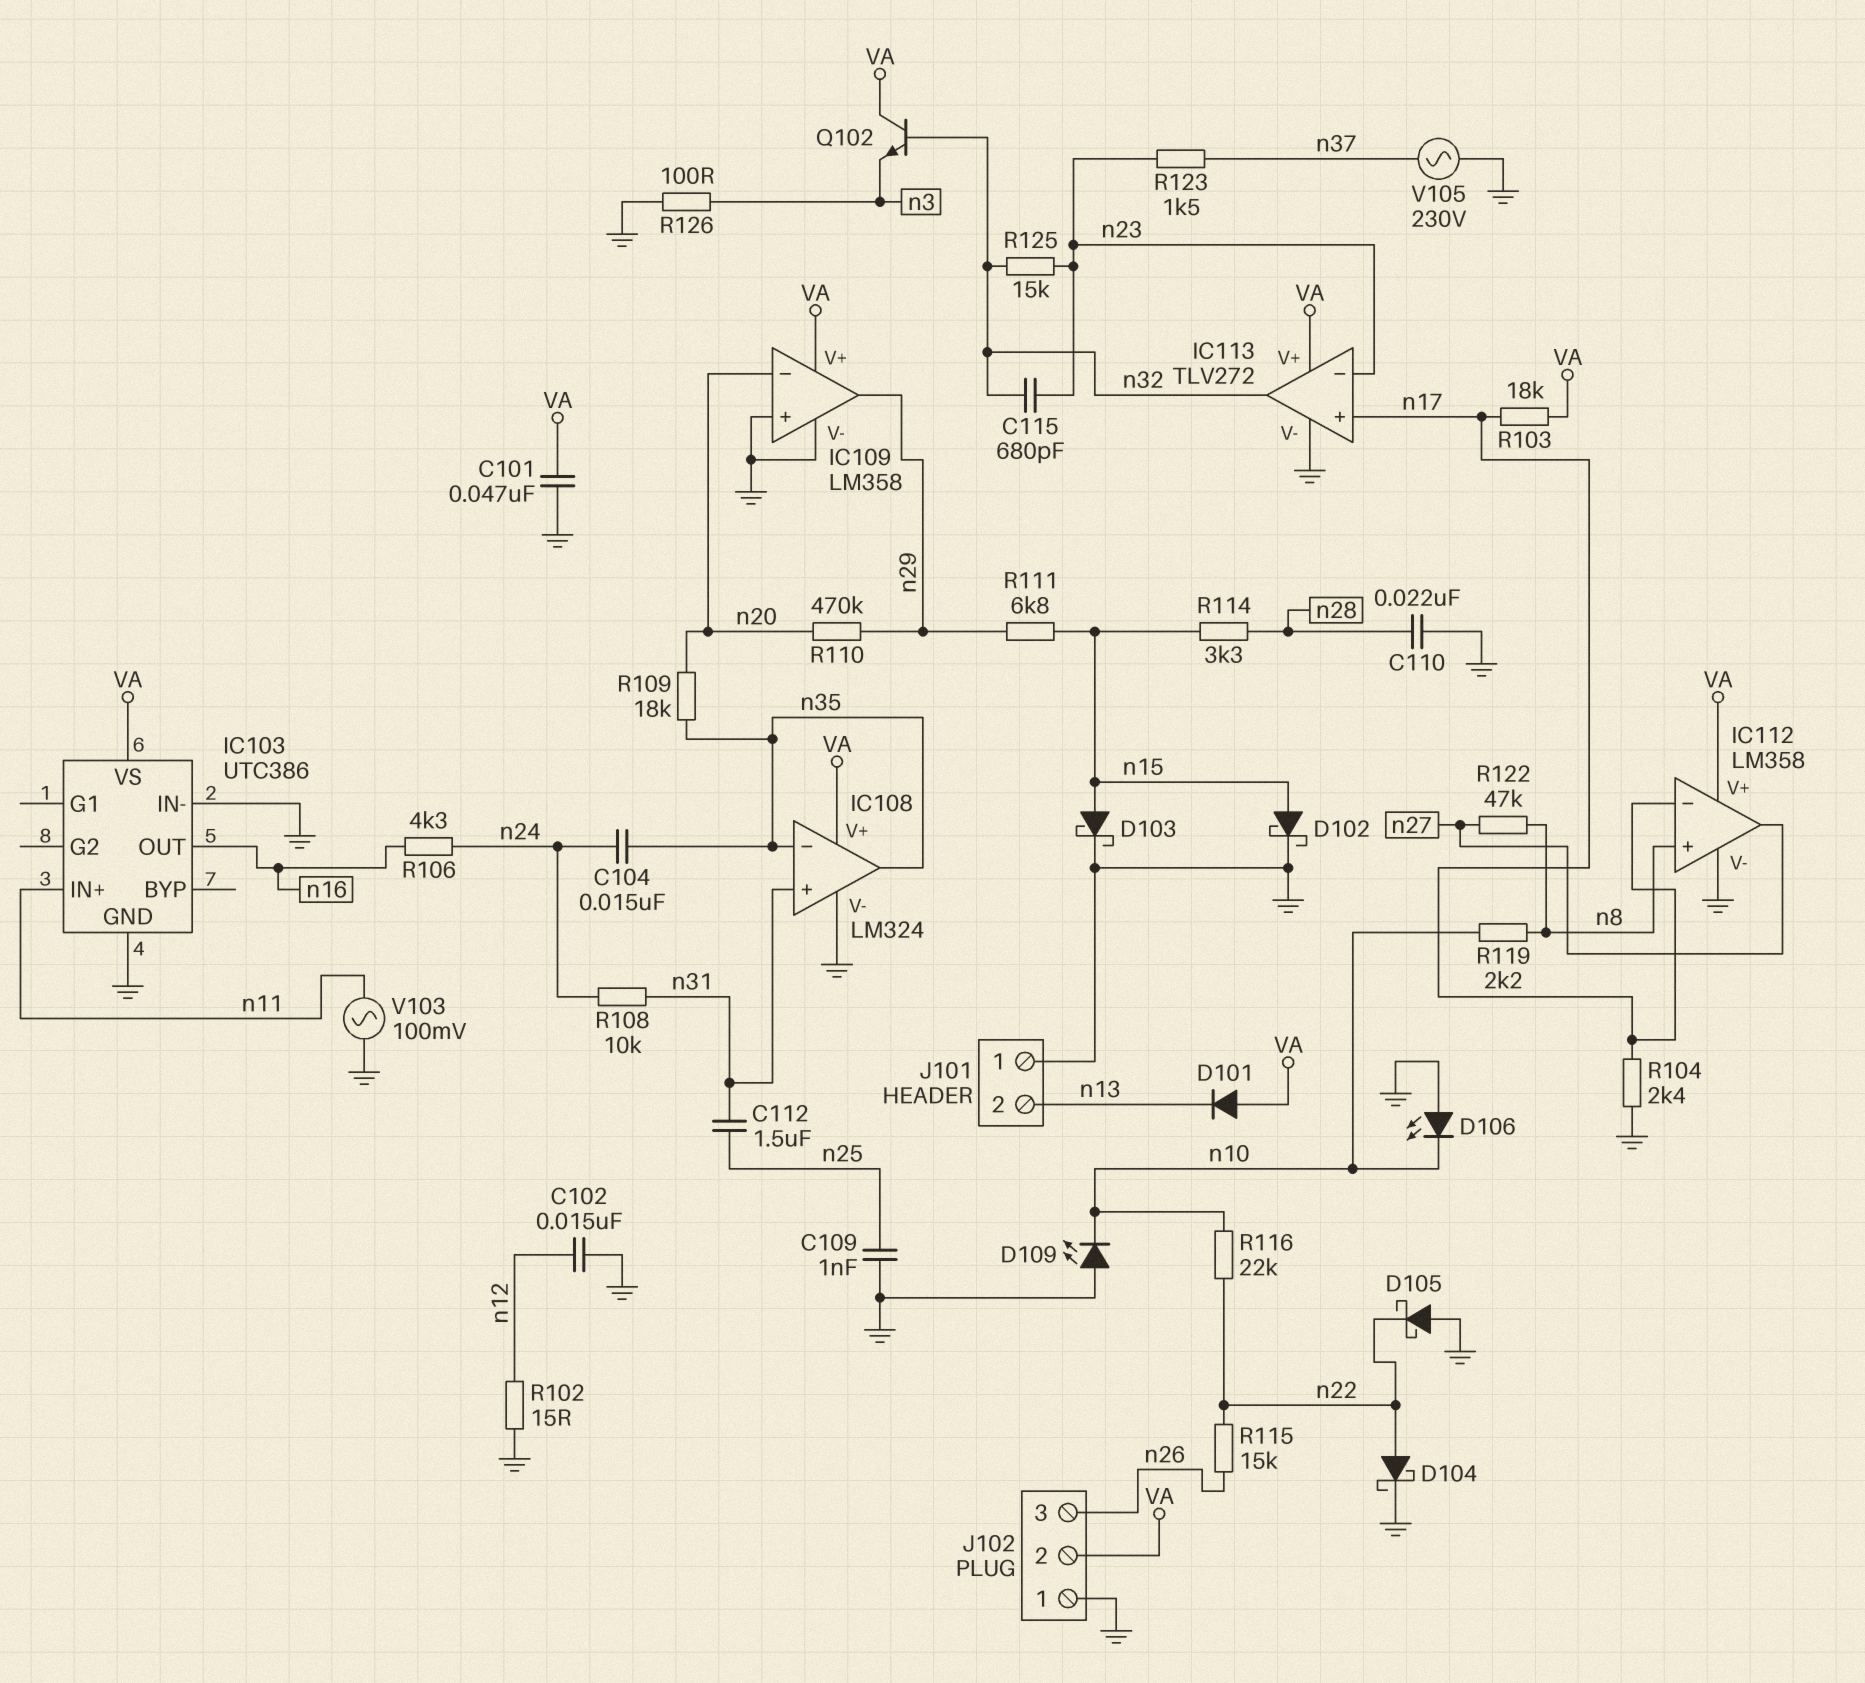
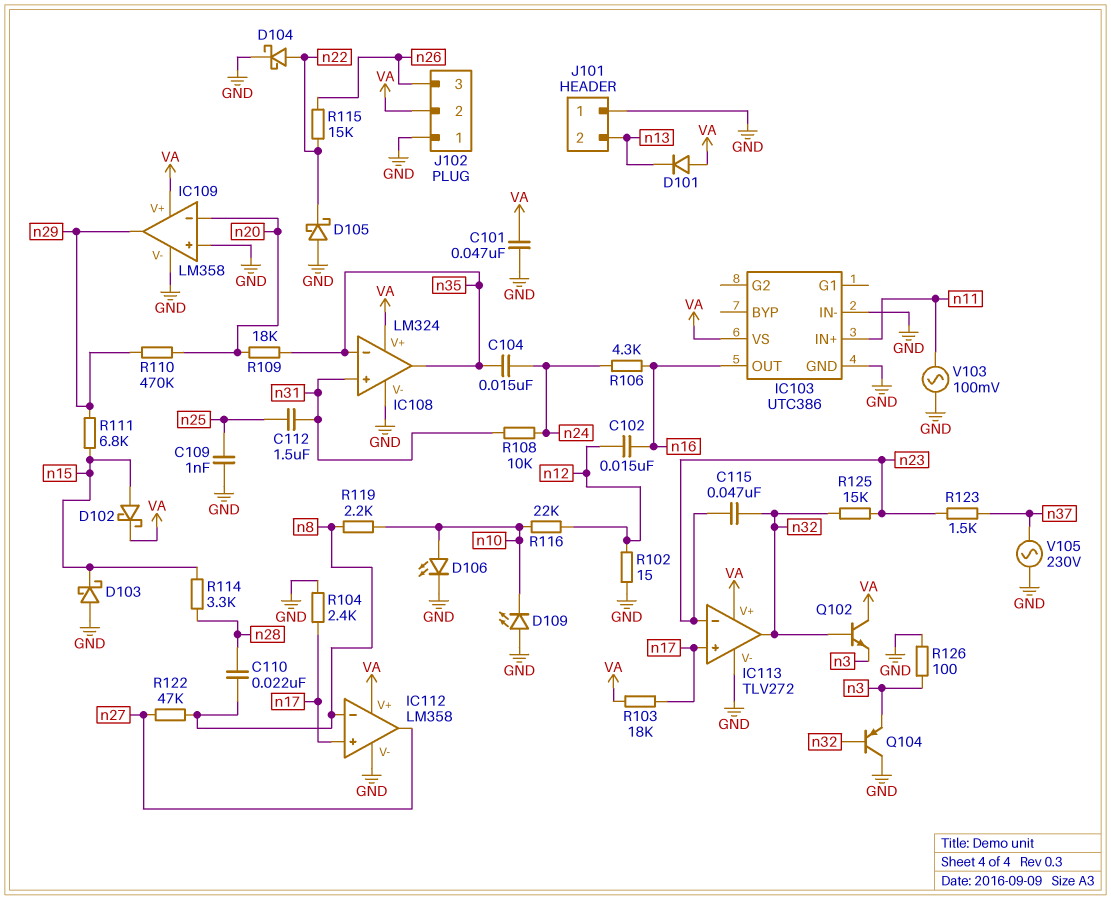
C102: 15nF (GND, n12) -> 15nF (n12, n16)
C110: 22nF (GND, n28) -> 22nF (n8, n28)
C115: 680pF (n23, n32) -> 47nF (n23, n32)
D102: schottky (A n15, K GND) -> schottky (A n15, K VA)
D103: schottky (A n15, K GND) -> schottky (A GND, K n15)
D106: LED (A GND, K n10) -> LED (A n10, K GND)
IC112 pin in+: n8 -> n17
IC112 pin in-: n17 -> n8
Q104: none -> PNP (B n32, C GND, E n3)
R116: 22k (n10, n22) -> 22k (n10, n12)

